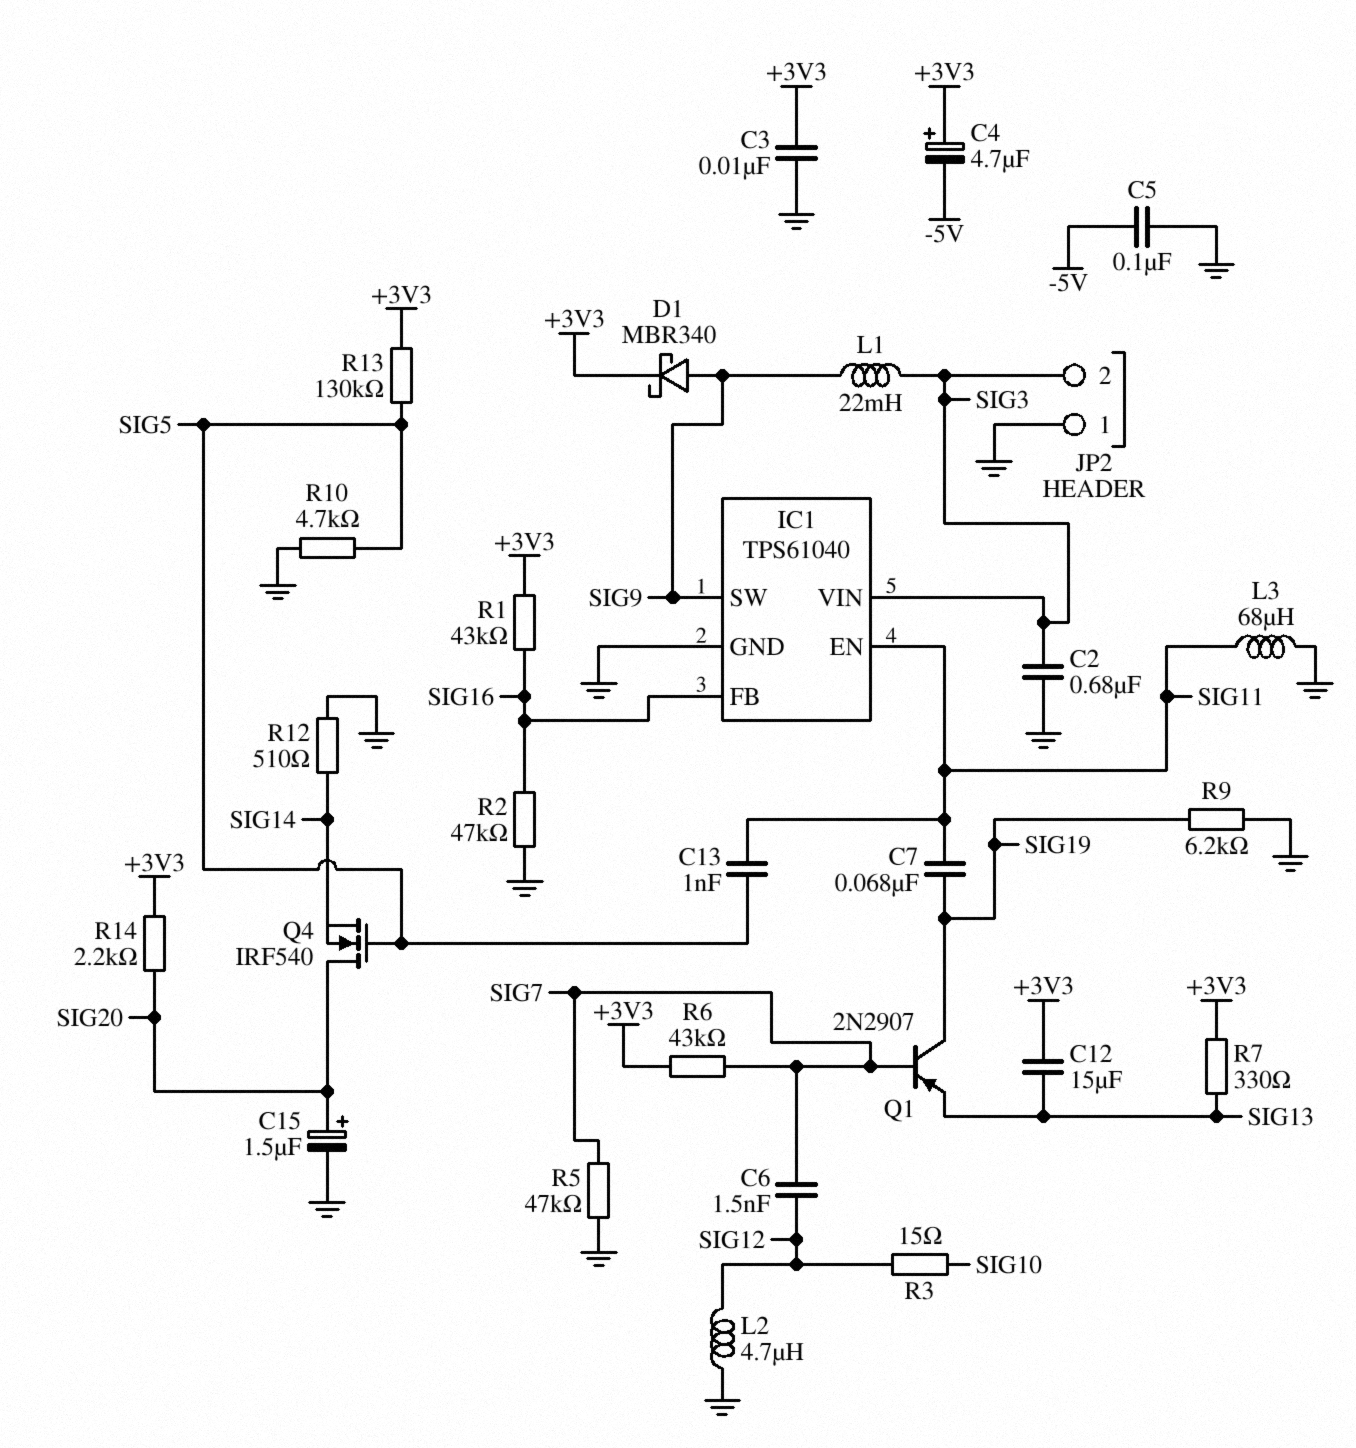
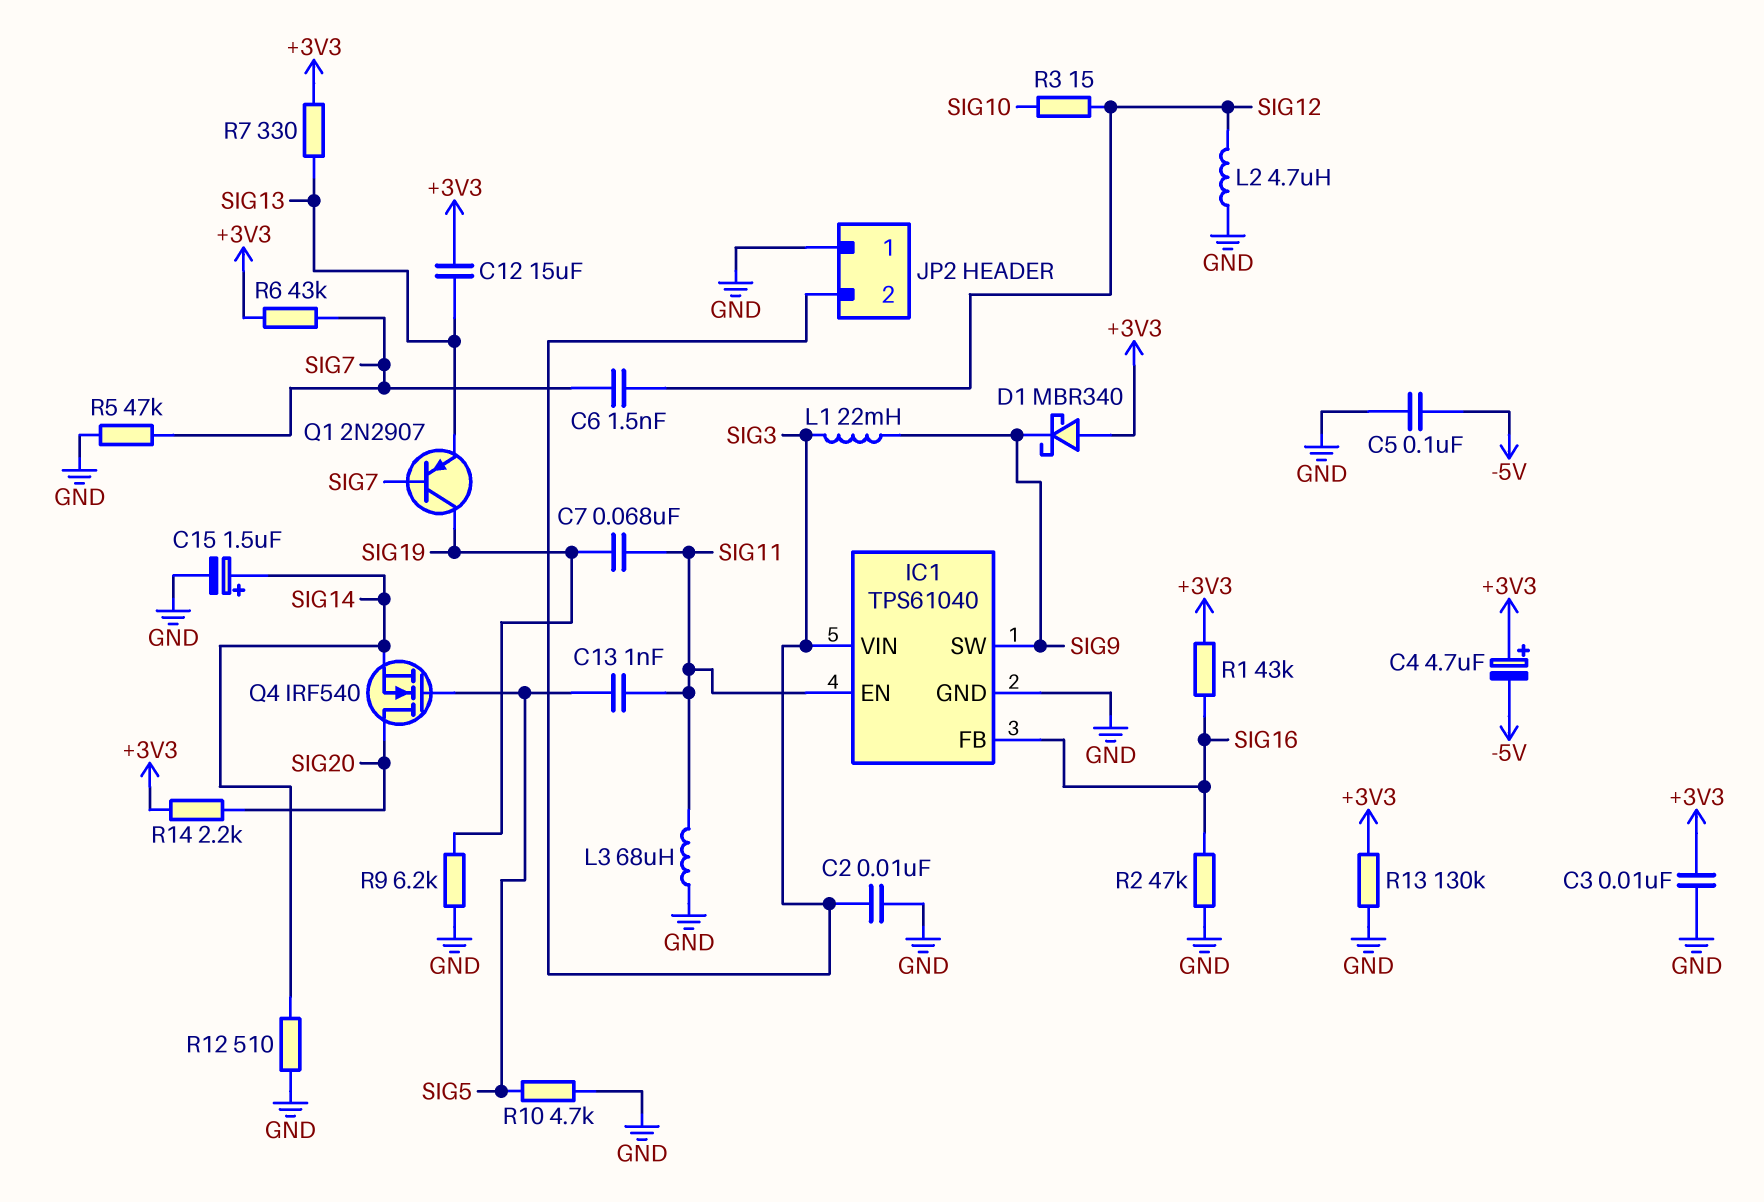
C2: 680nF (GND, SIG3) -> 10nF (GND, SIG3)
C15: 1.5uF (plus SIG20, minus GND) -> 1.5uF (plus SIG14, minus GND)
D1: schottky MBR340 (A SIG9, K +3V3) -> schottky MBR340 (A +3V3, K SIG9)
R13: 130k (+3V3, SIG5) -> 130k (+3V3, GND)

